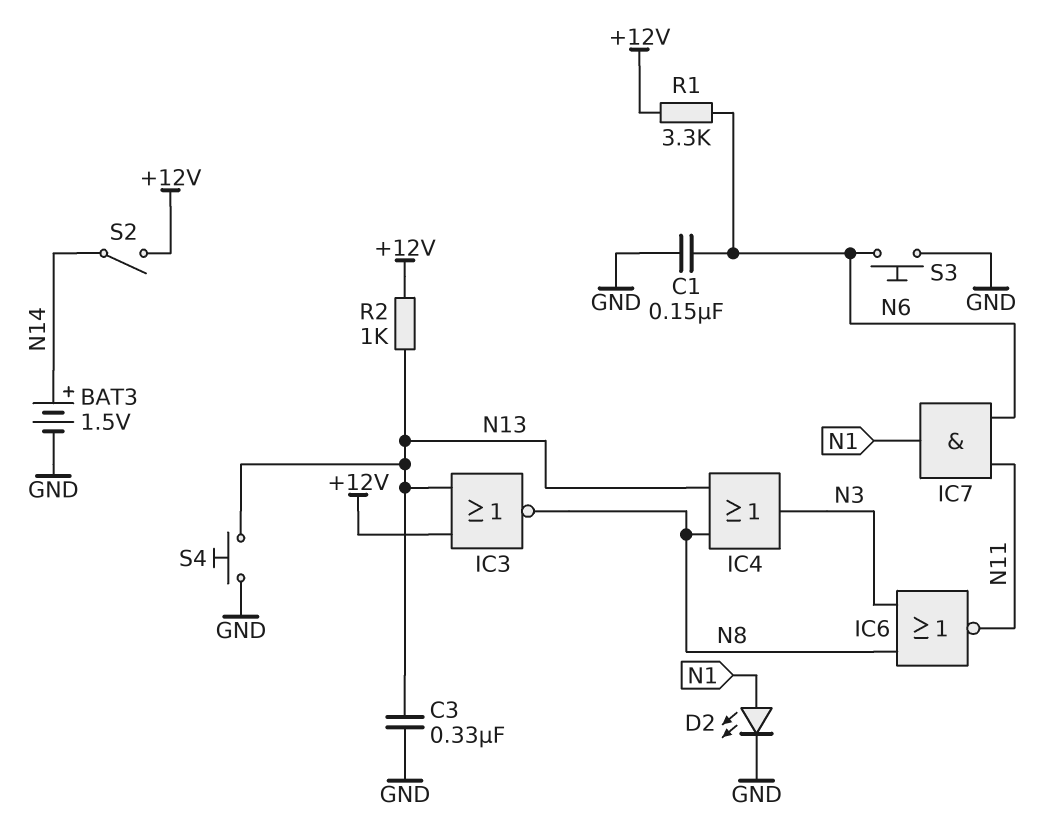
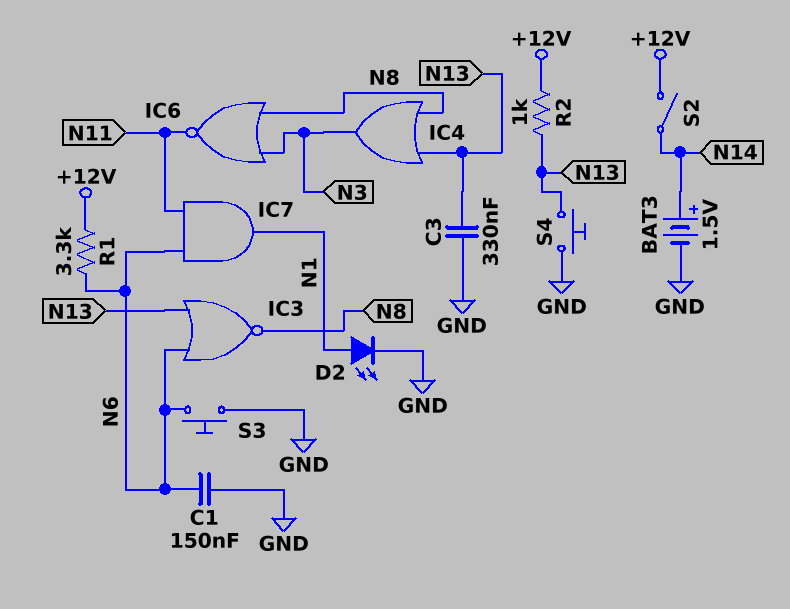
IC3: NOR (in +12V, in N13, out N8) -> NOR (in N6, in N13, out N8)

